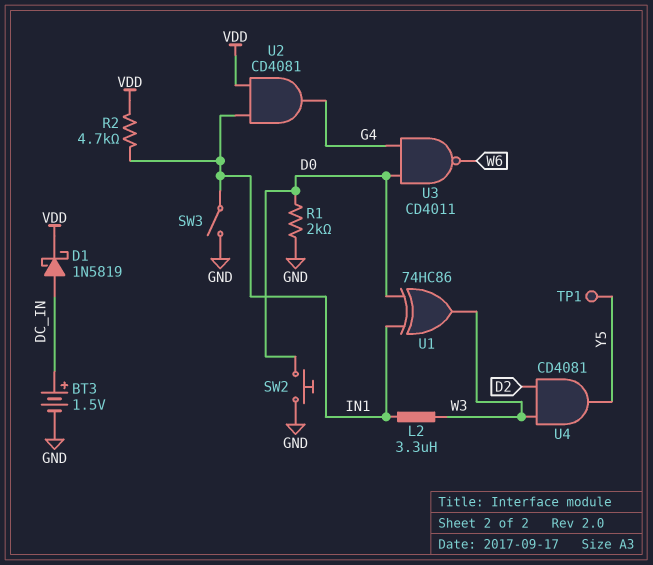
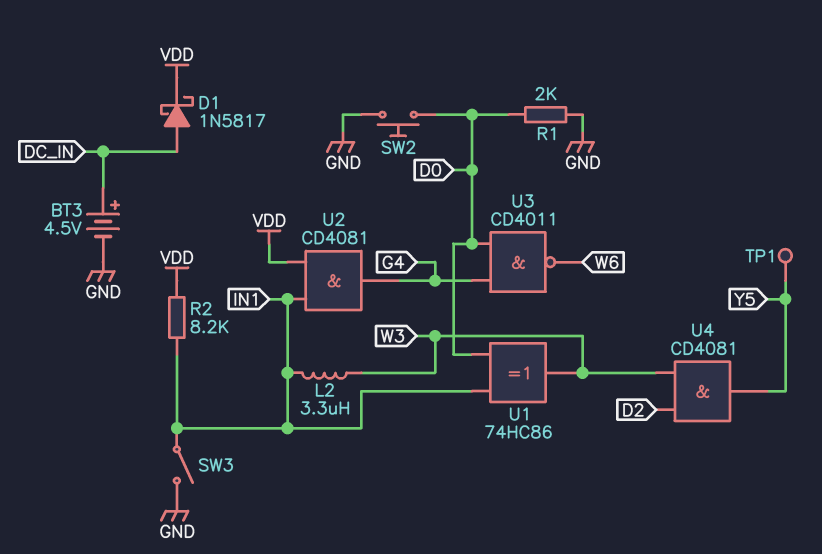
BT3: 1.5V (plus DC_IN, minus GND) -> 4.5V (plus DC_IN, minus GND)
D1: schottky 1N5819 (A DC_IN, K VDD) -> schottky 1N5817 (A DC_IN, K VDD)
R2: 4.7k (IN1, VDD) -> 8.2k (IN1, VDD)

